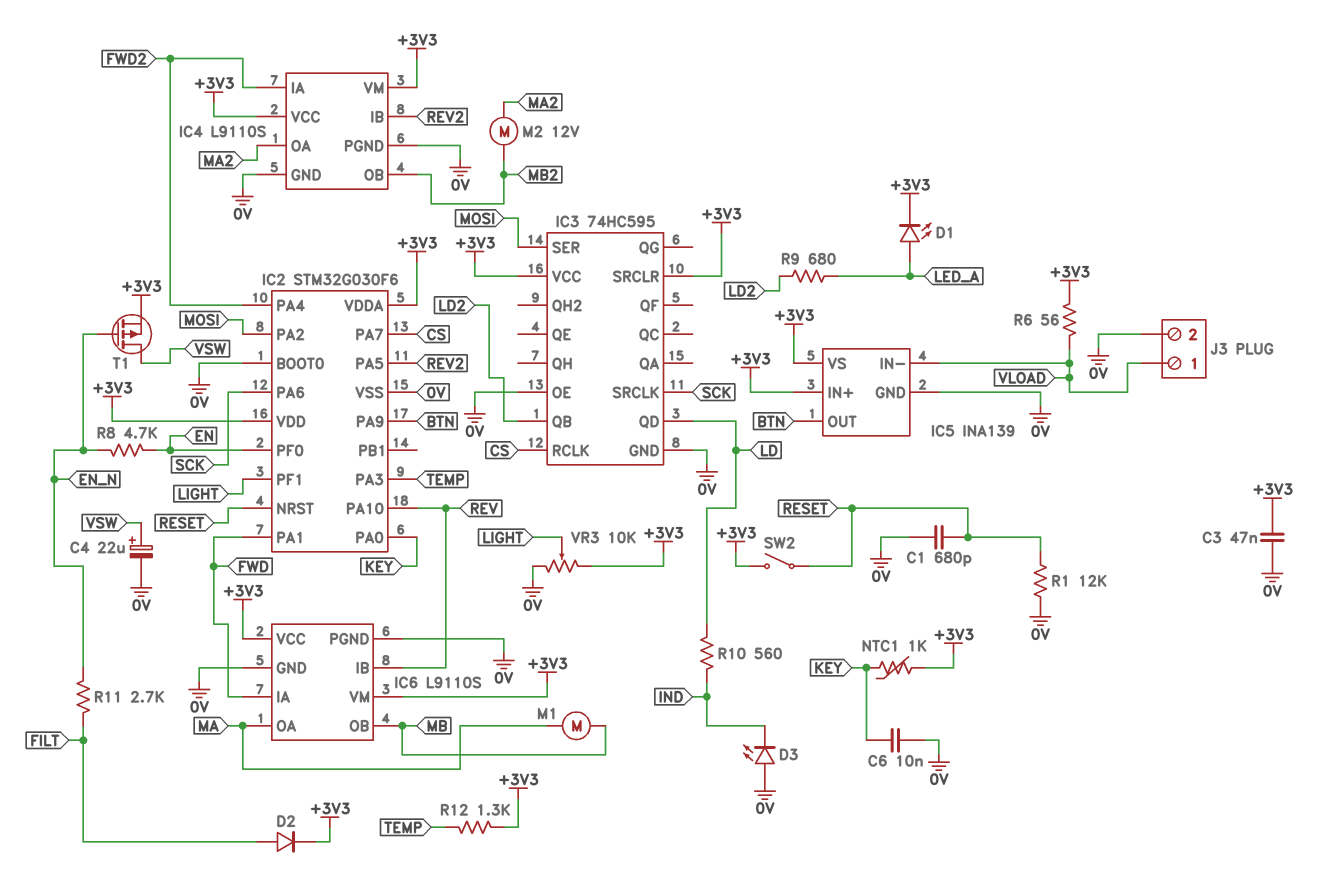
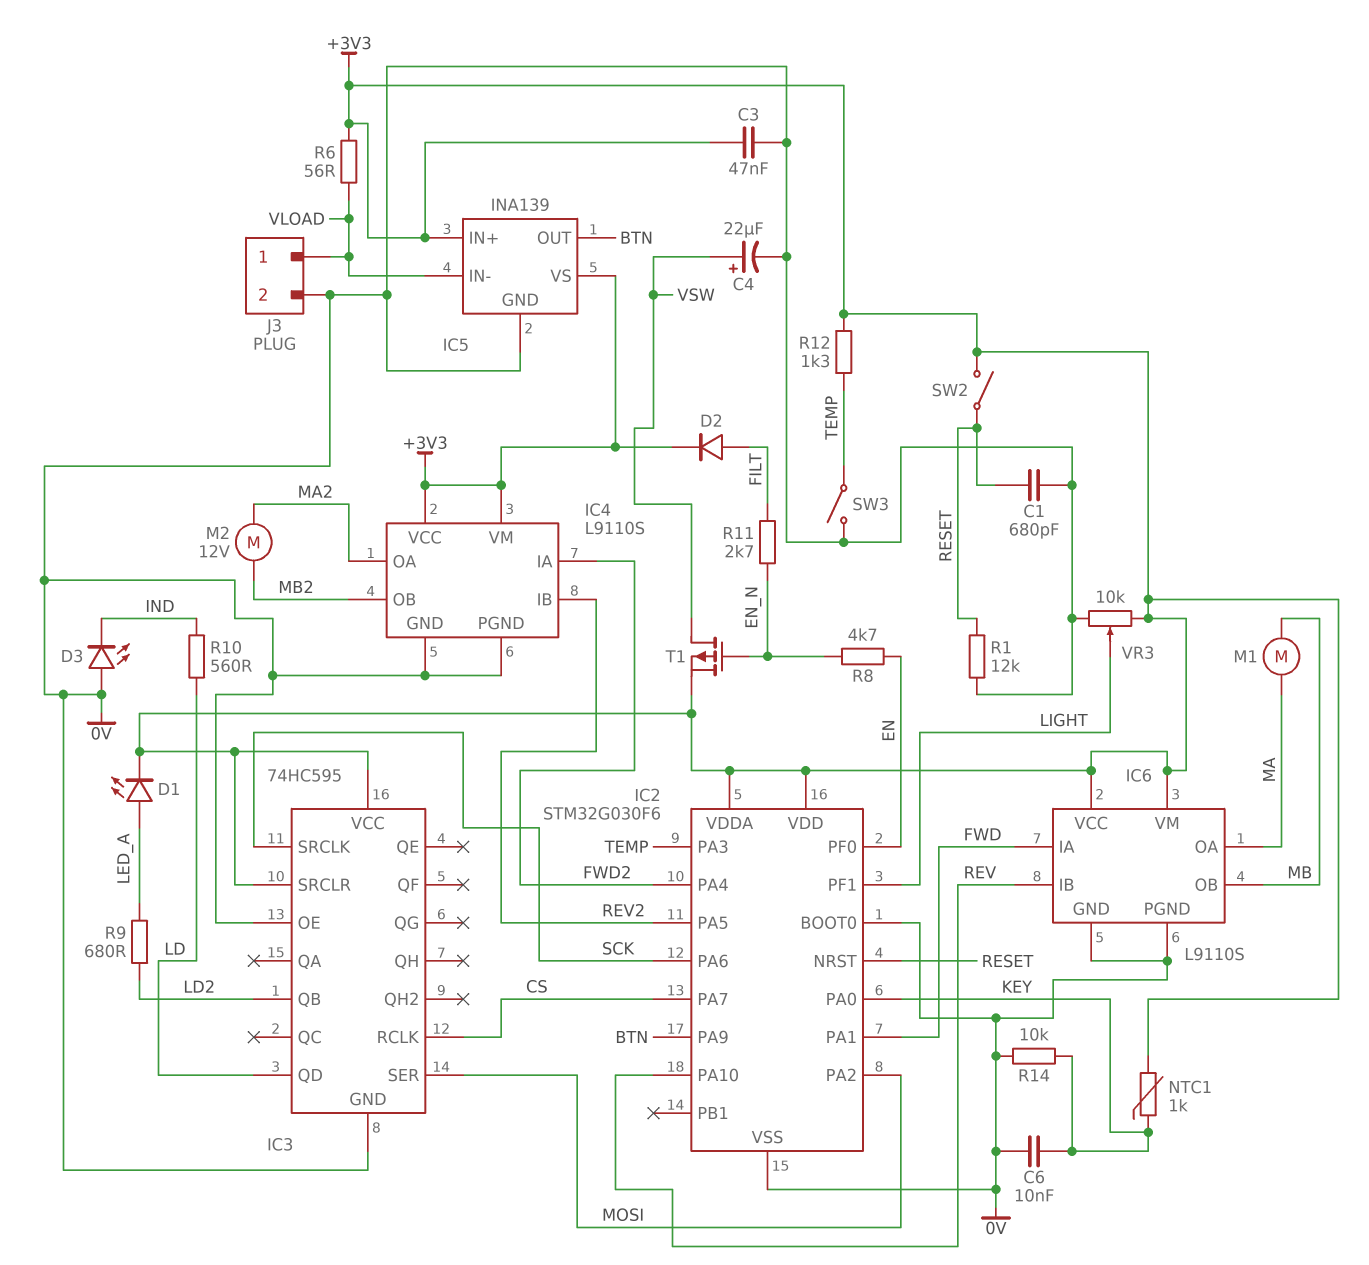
R14: none -> 10k (0V, KEY)
SW3: none -> switch (0V, TEMP)

